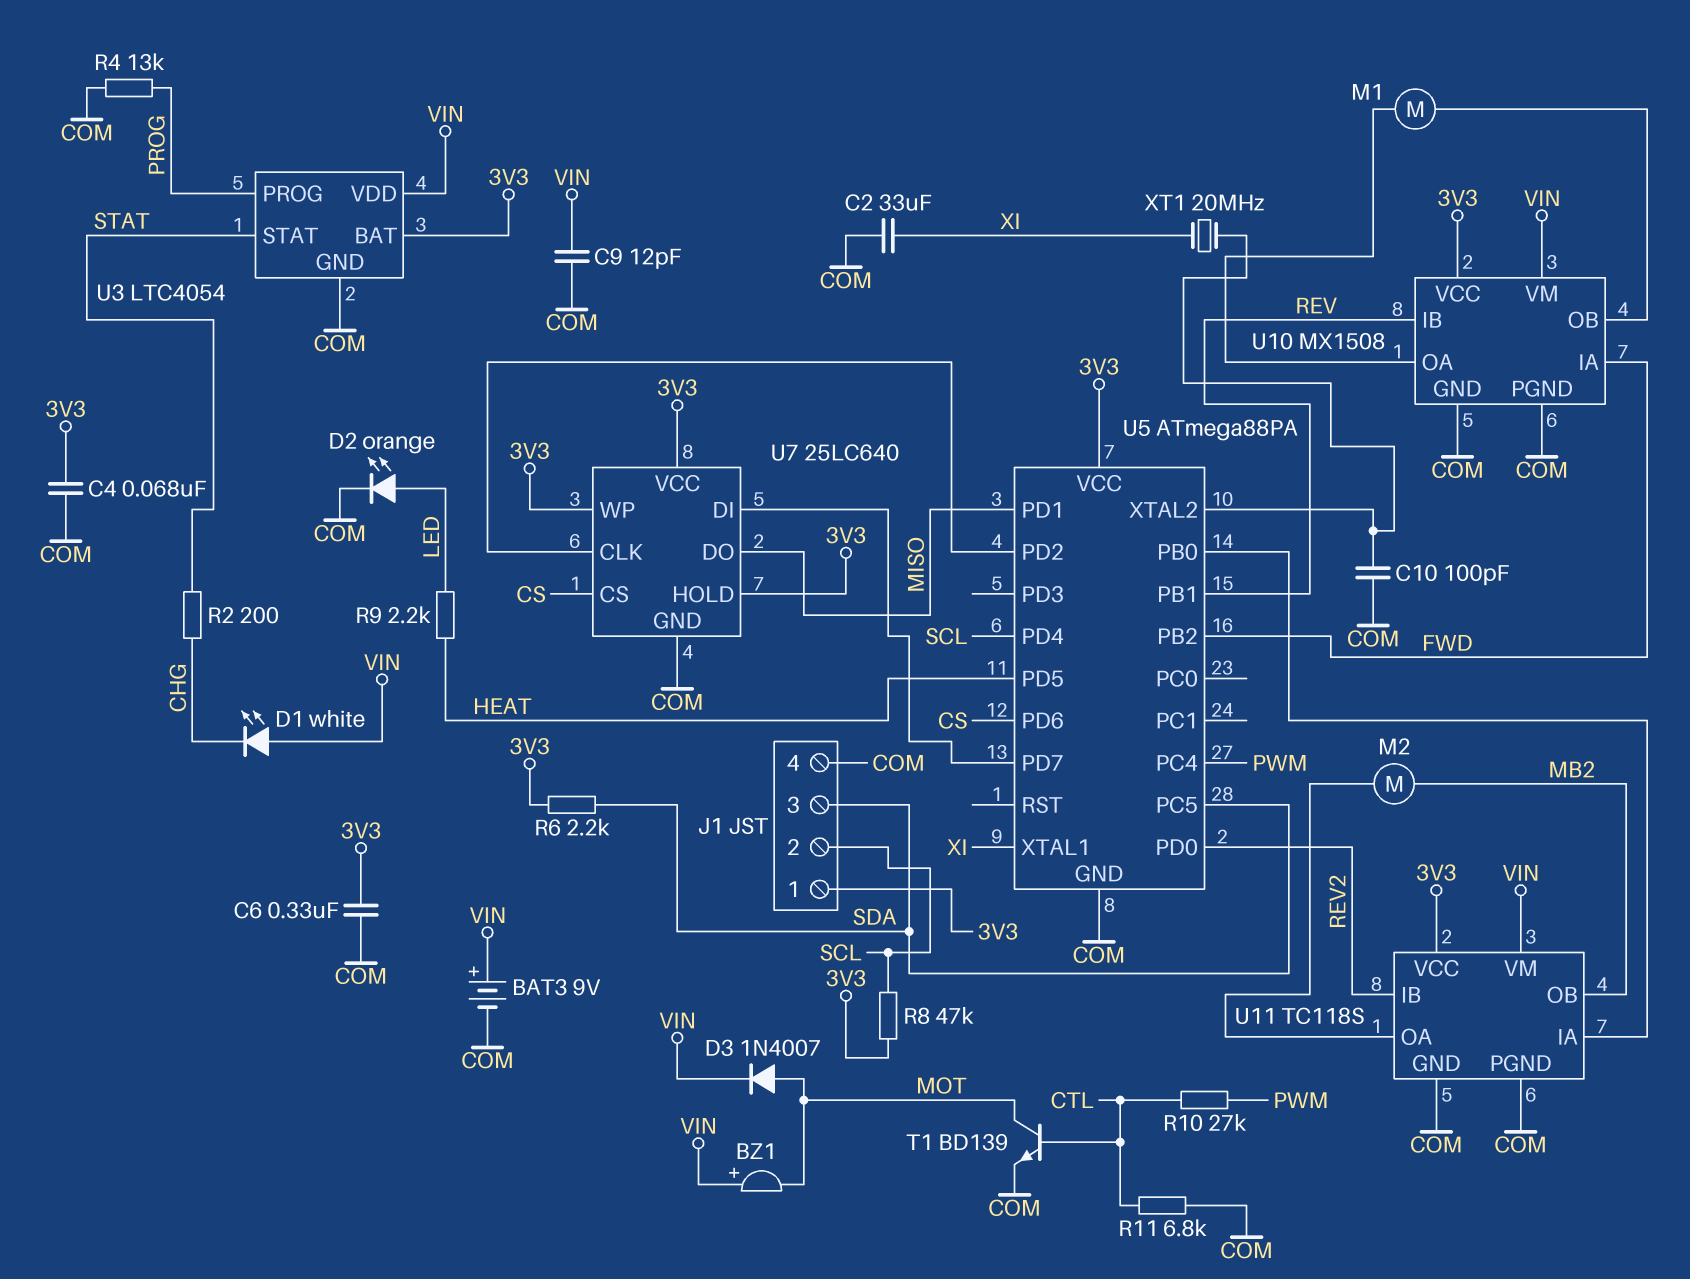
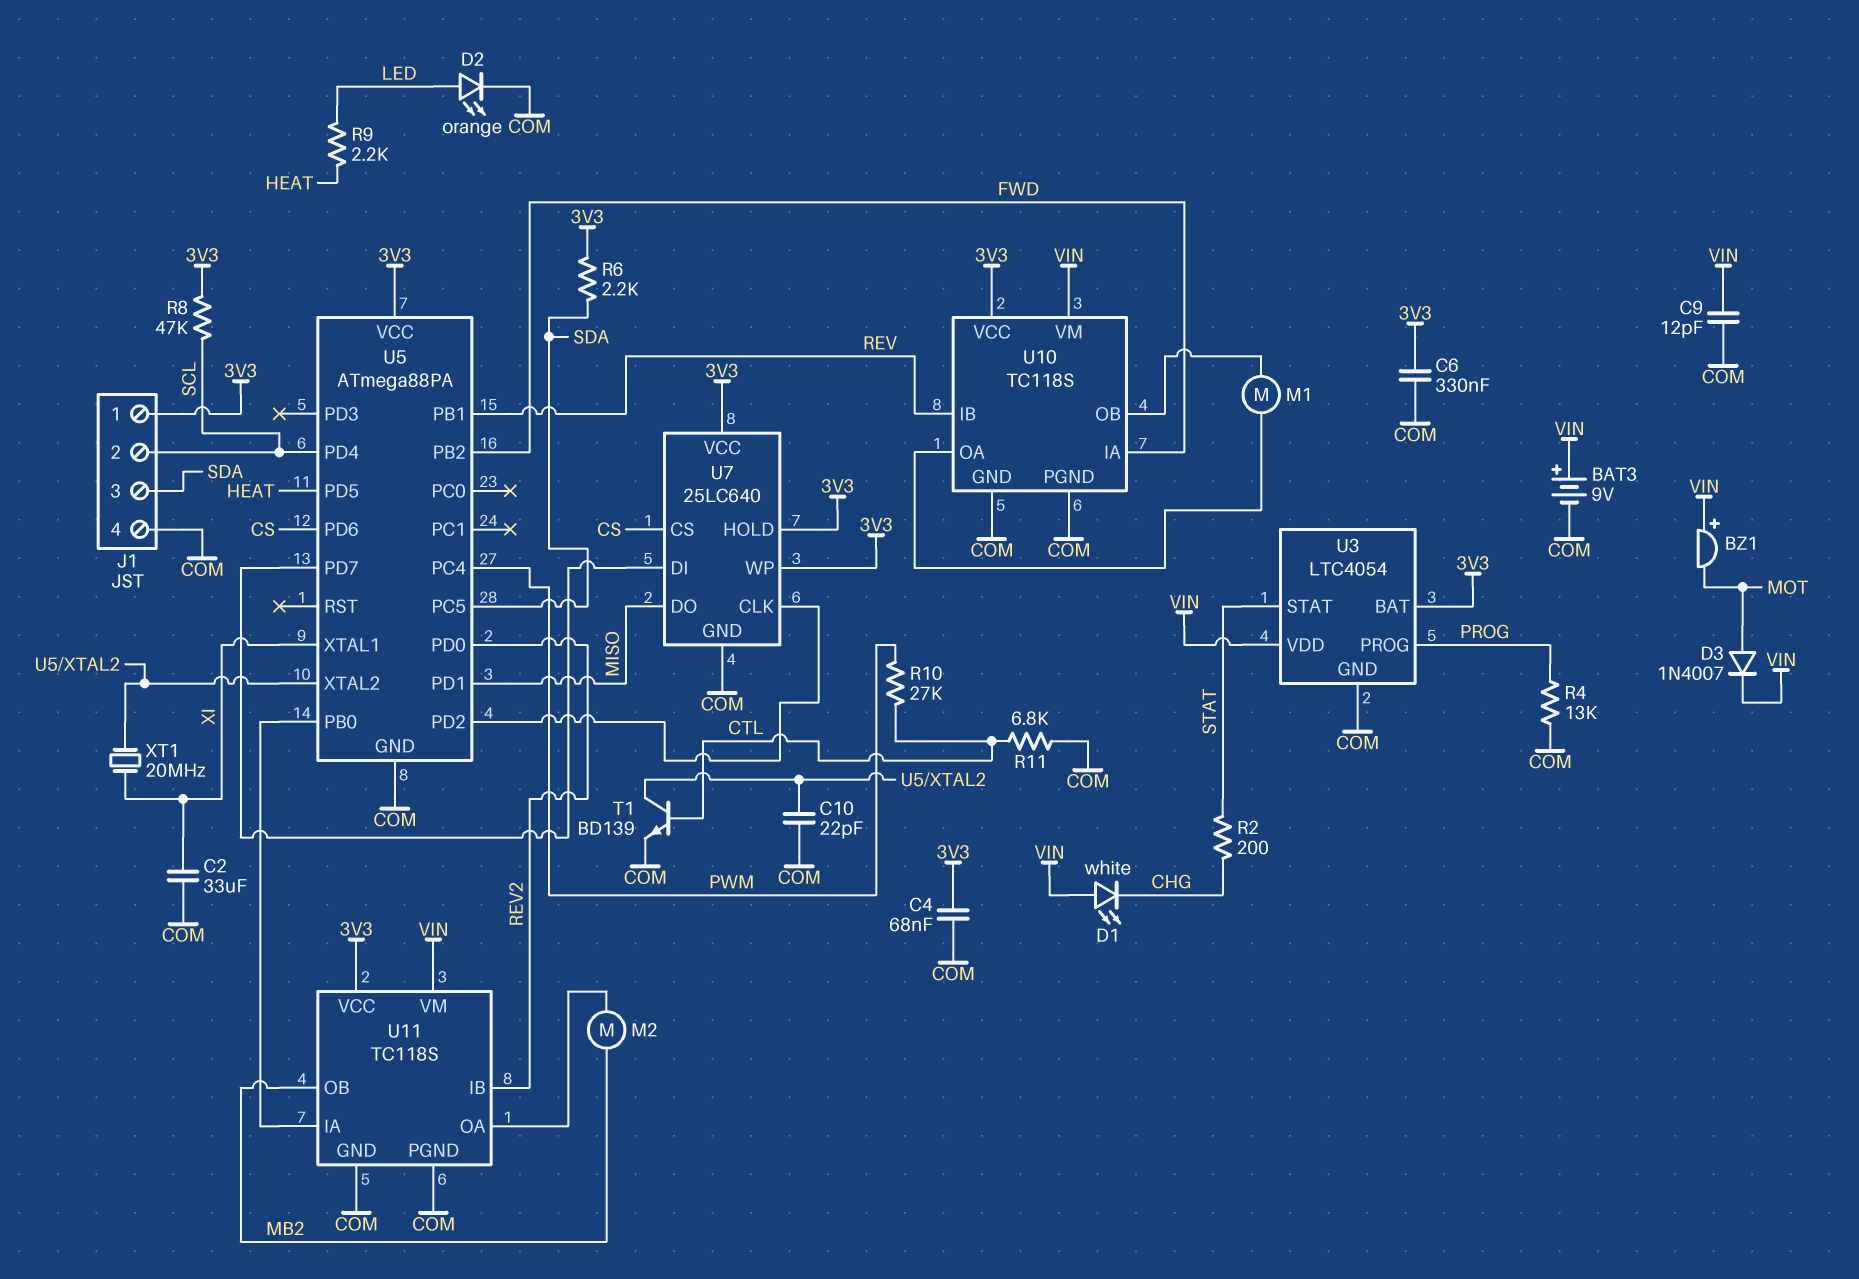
C10: 100pF (COM, U5/XTAL2) -> 22pF (COM, U5/XTAL2)
T1: NPN BD139 (B CTL, C MOT, E COM) -> NPN BD139 (B CTL, C U5/XTAL2, E COM)
U10: MX1508 -> TC118S

